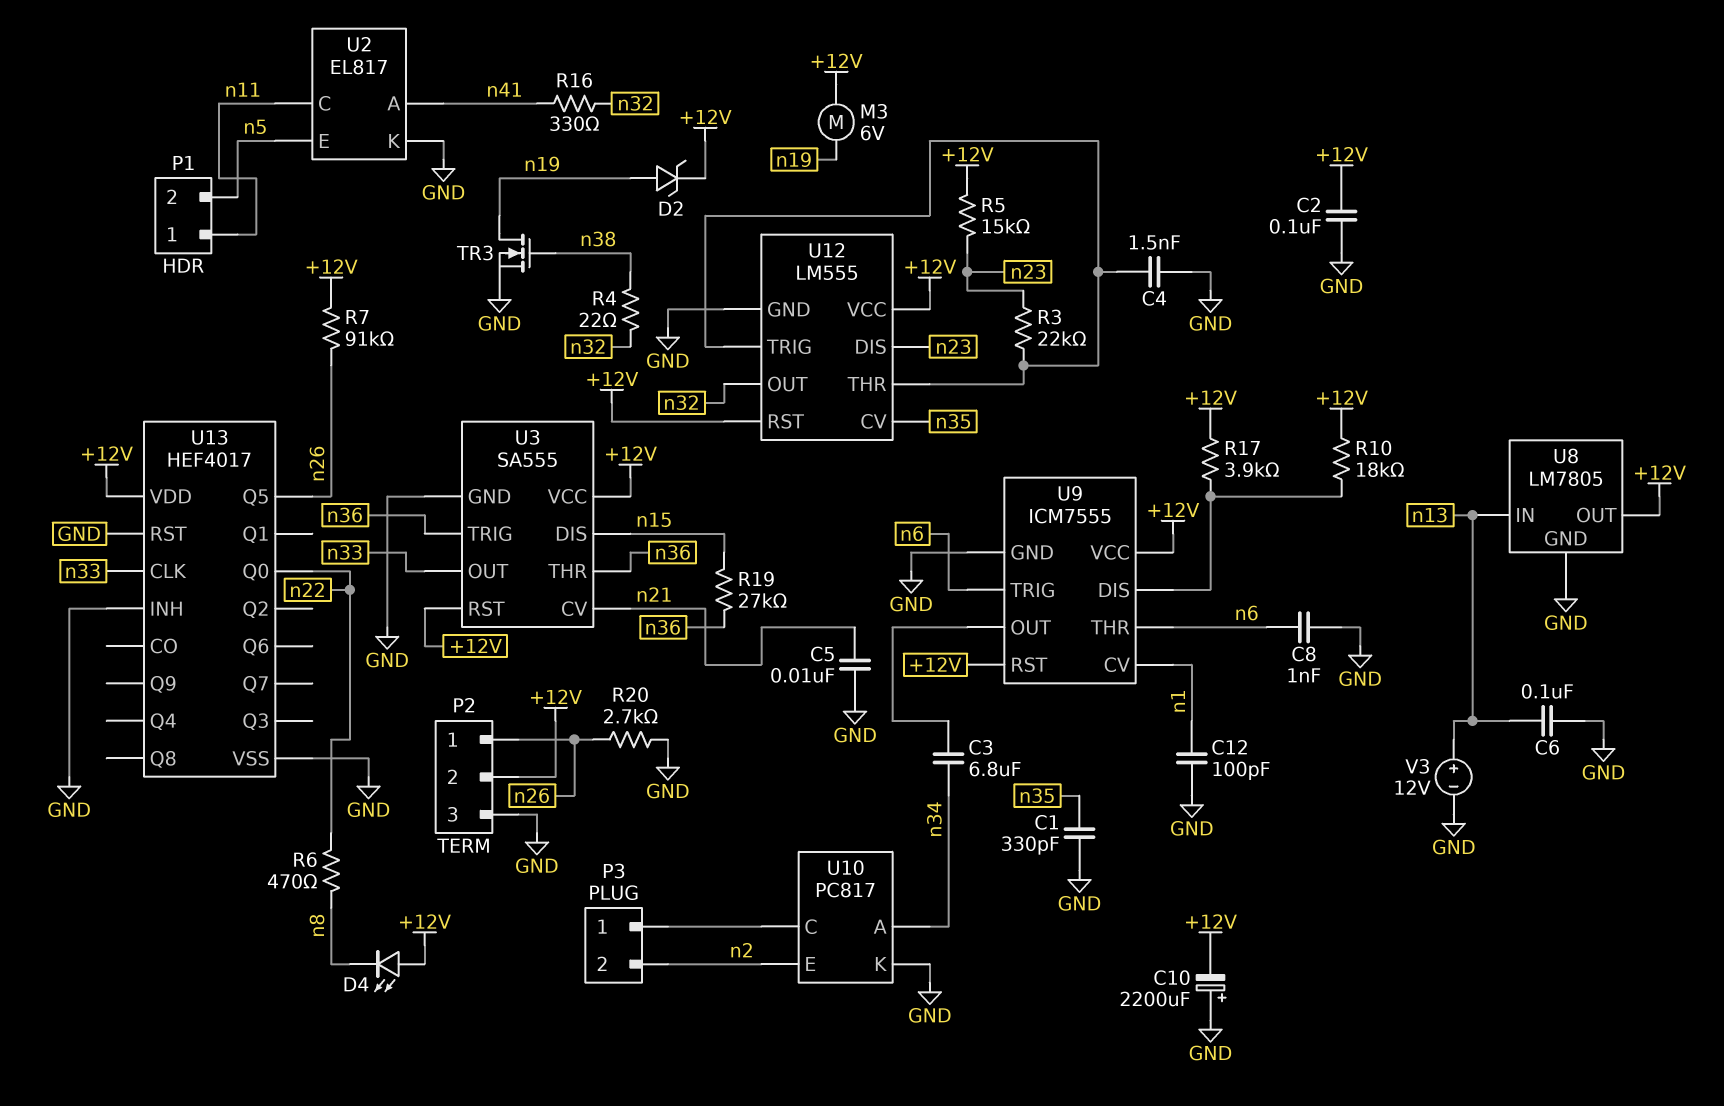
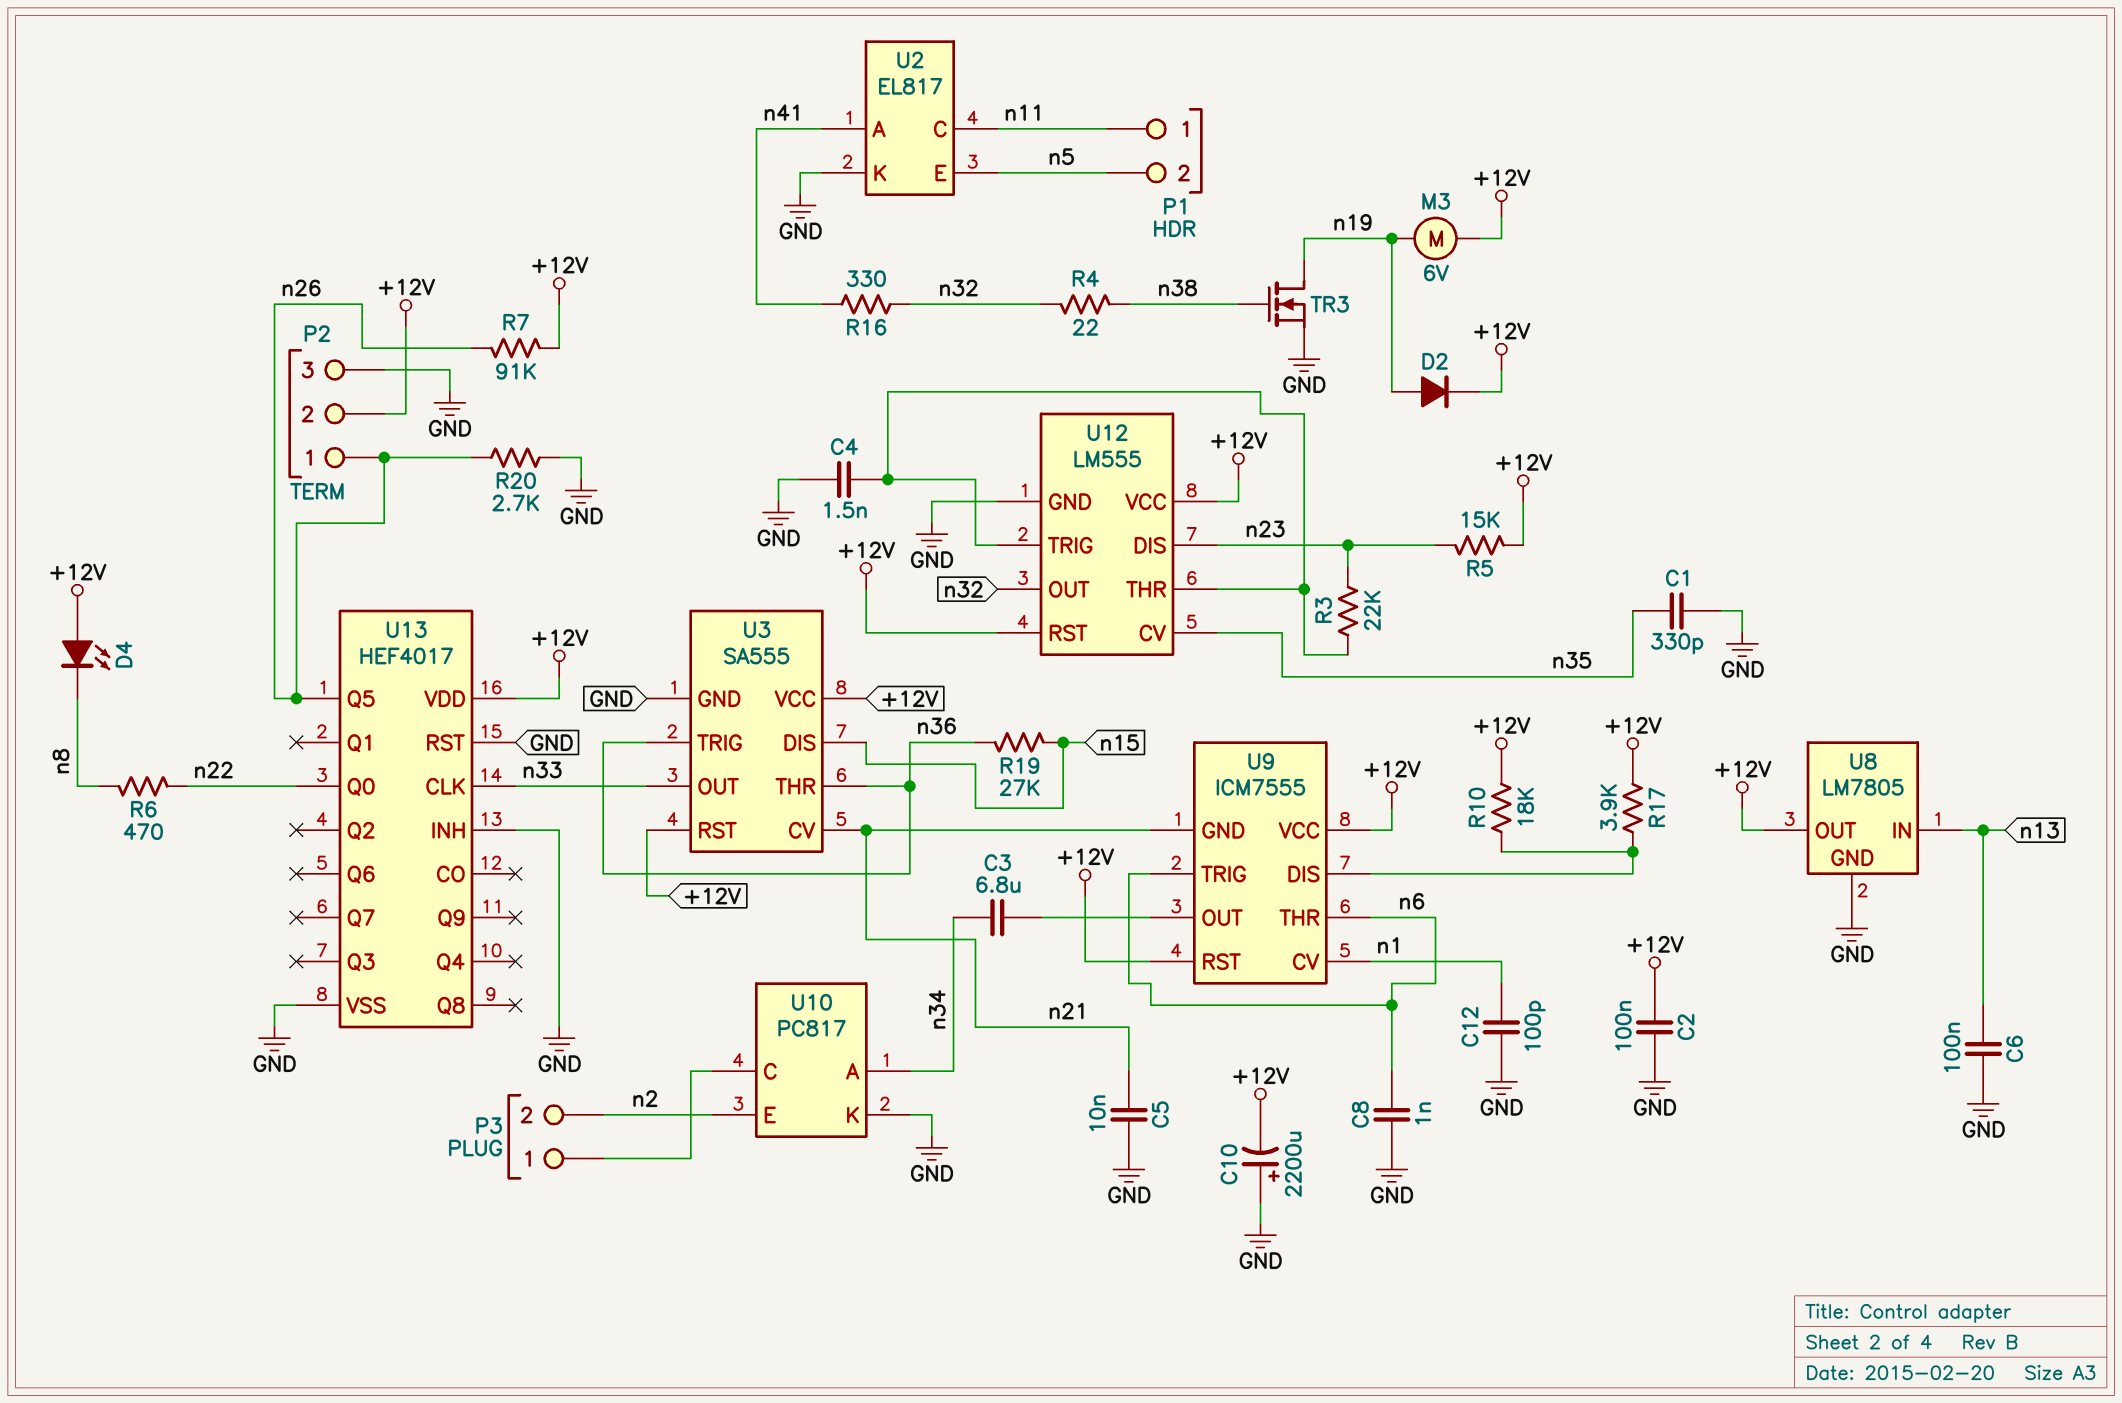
D2: zener (A n19, K +12V) -> diode (A n19, K +12V)
U9 pin GND: GND -> n21
V3: 12V (plus n13, minus GND) -> none

